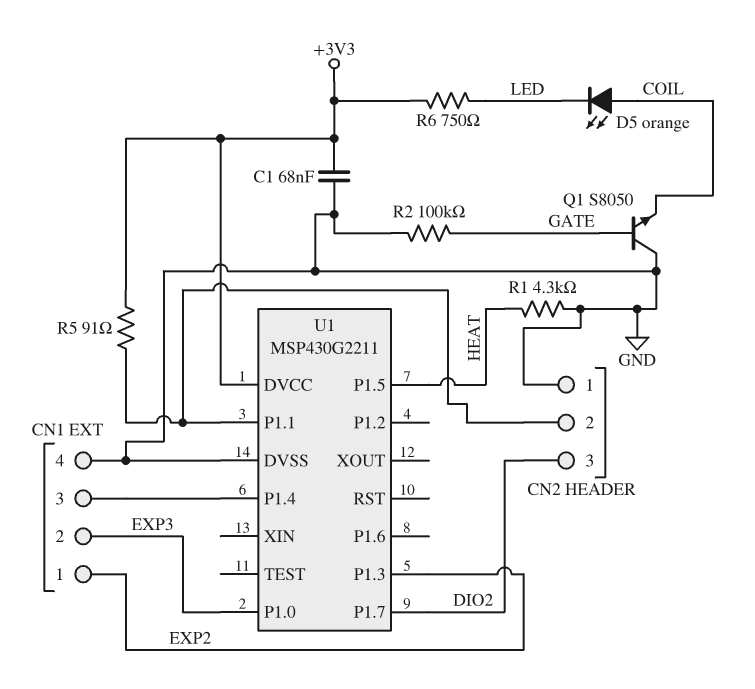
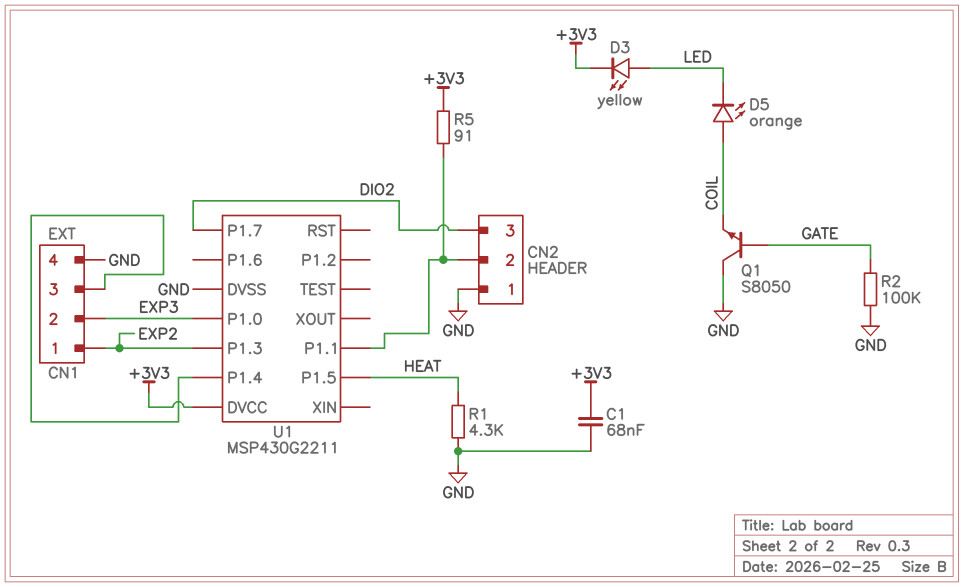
D3: none -> LED yellow (A LED, K +3V3)
R6: 750 (+3V3, LED) -> none

